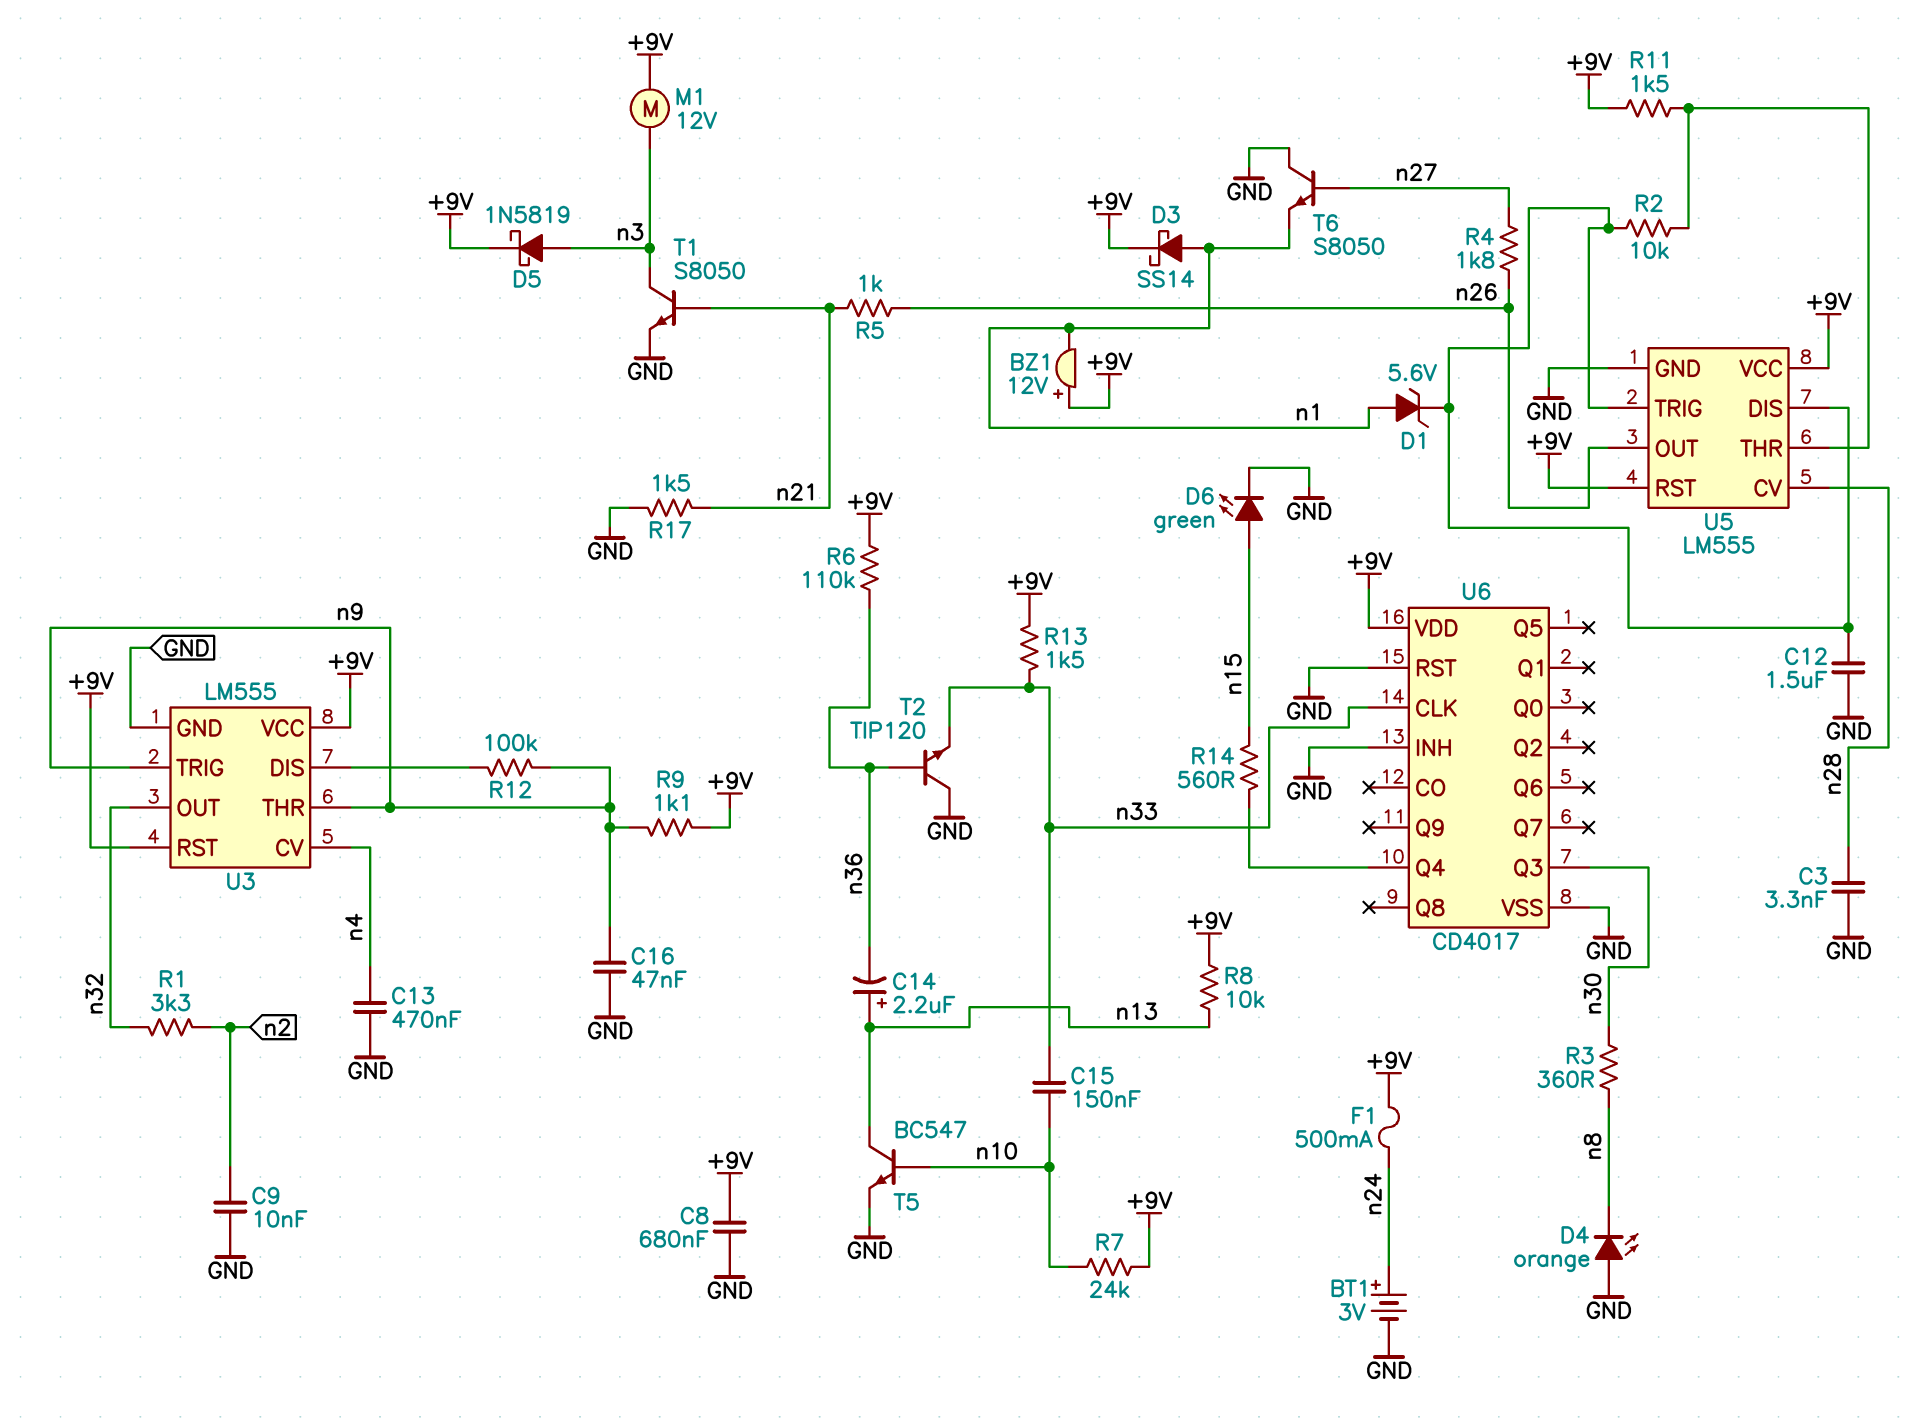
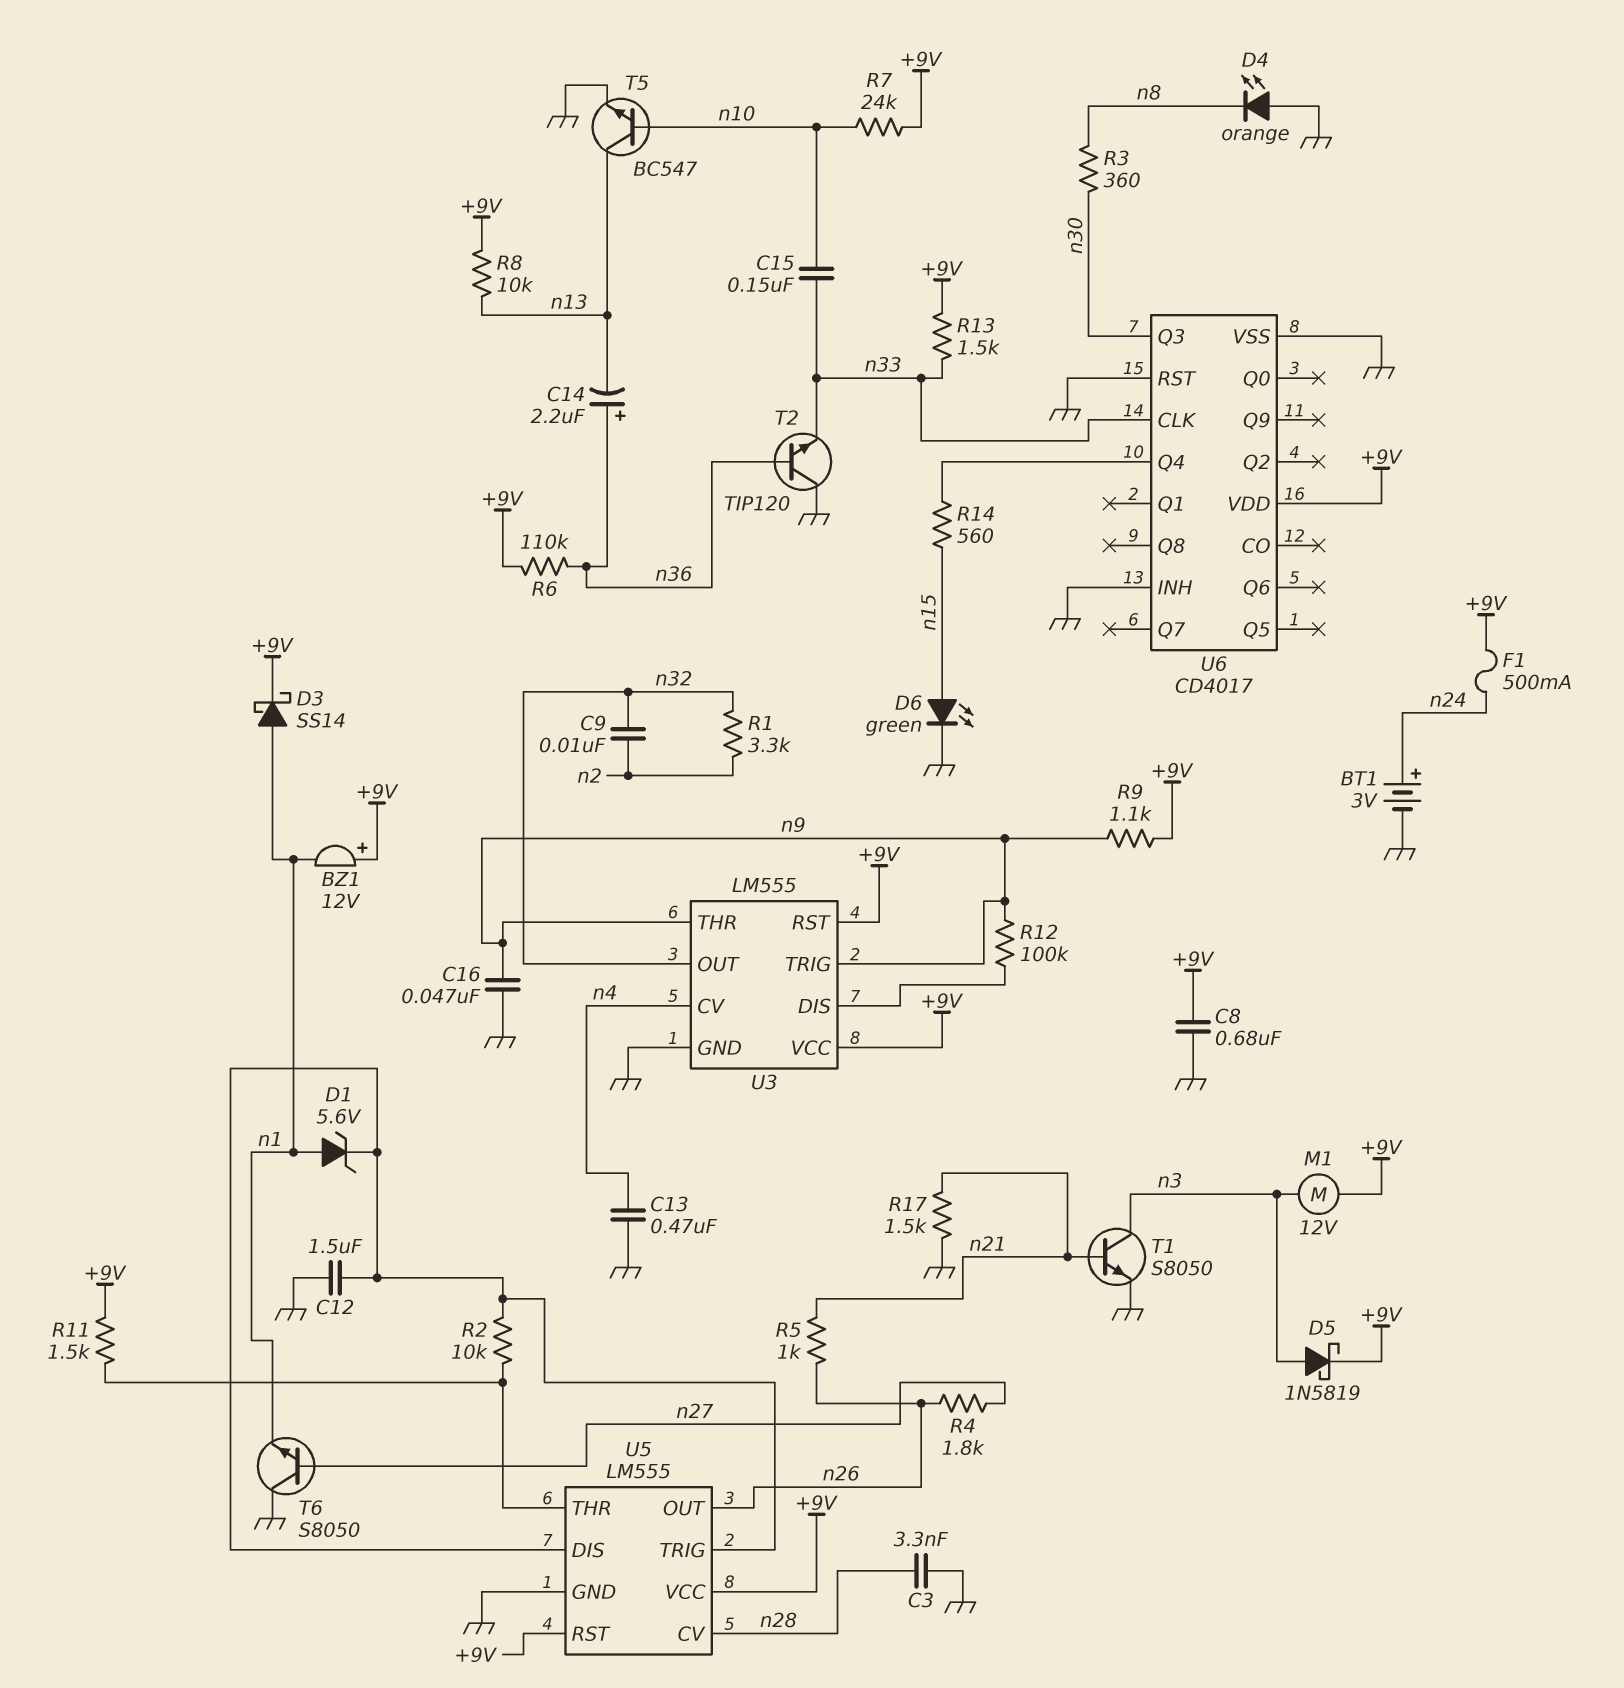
C9: 10nF (GND, n2) -> 10nF (n2, n32)
C14: 2.2uF (plus n13, minus n36) -> 2.2uF (plus n36, minus n13)

